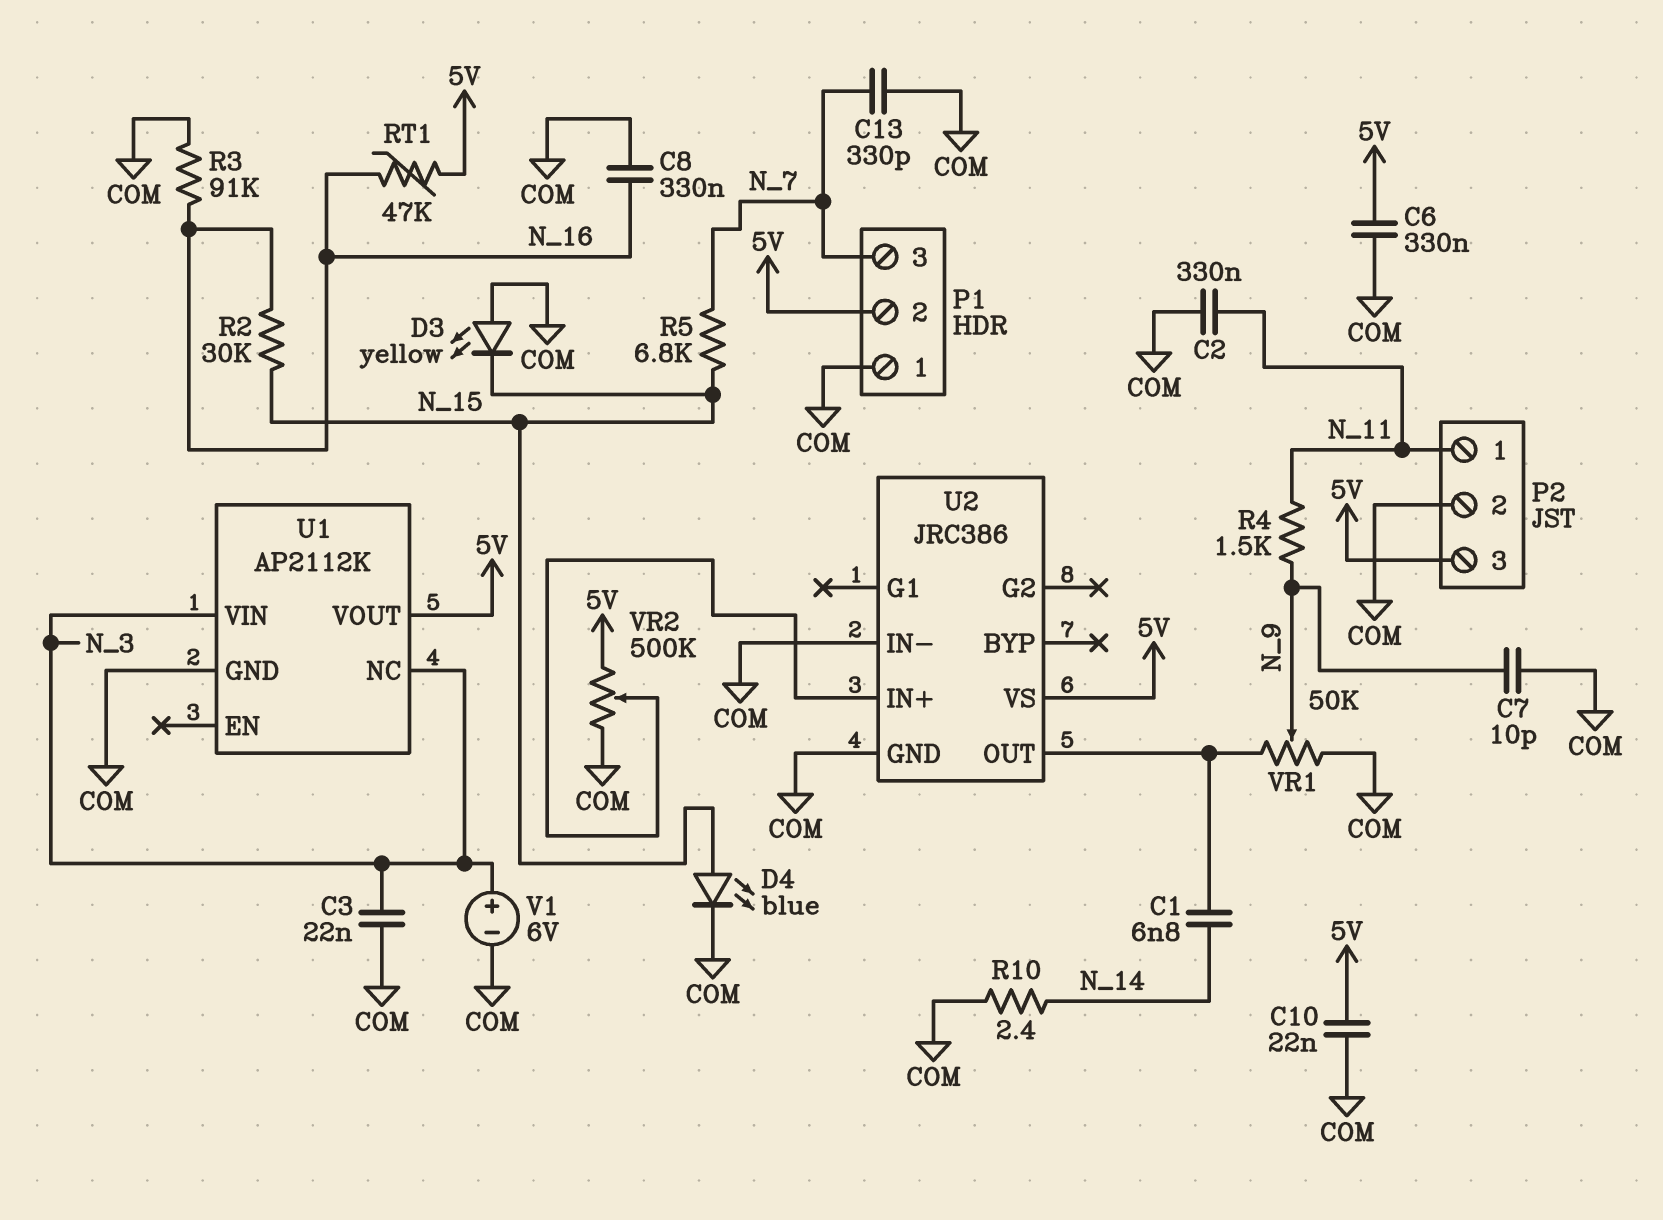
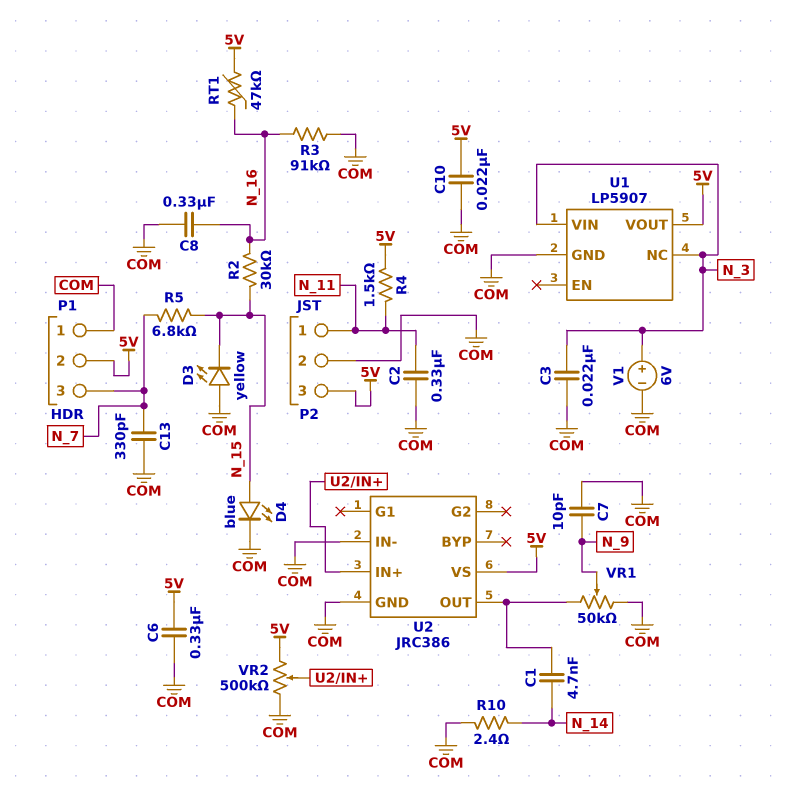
C1: 6.8nF (N_14, U2/OUT) -> 4.7nF (N_14, U2/OUT)
R4: 1.5k (N_9, N_11) -> 1.5k (5V, N_11)
U1: AP2112K -> LP5907

